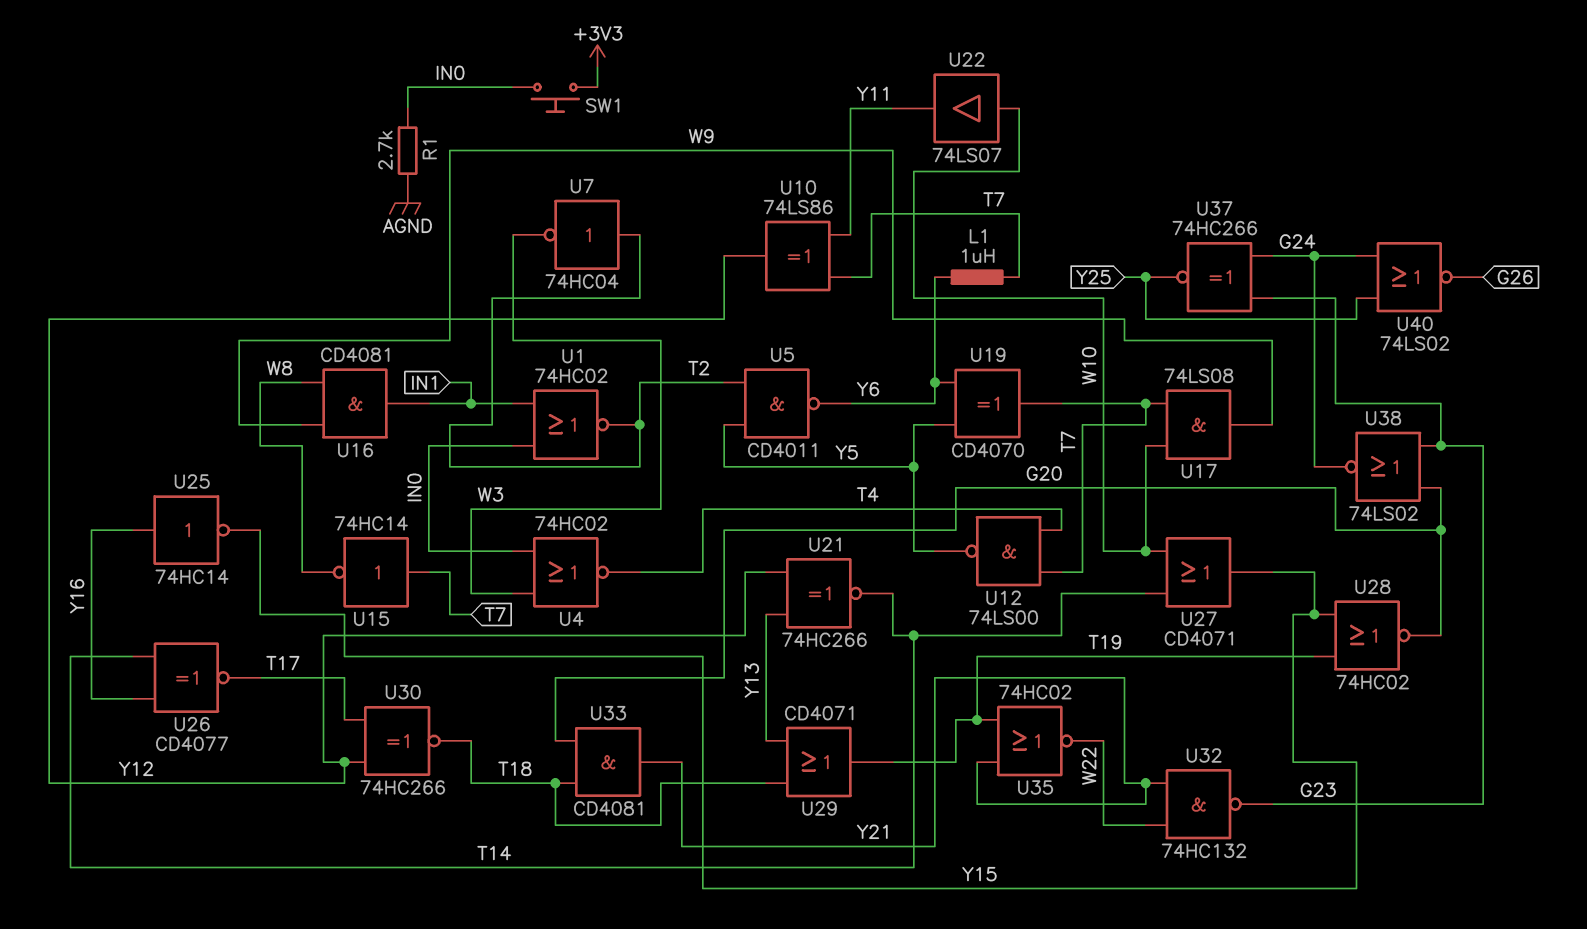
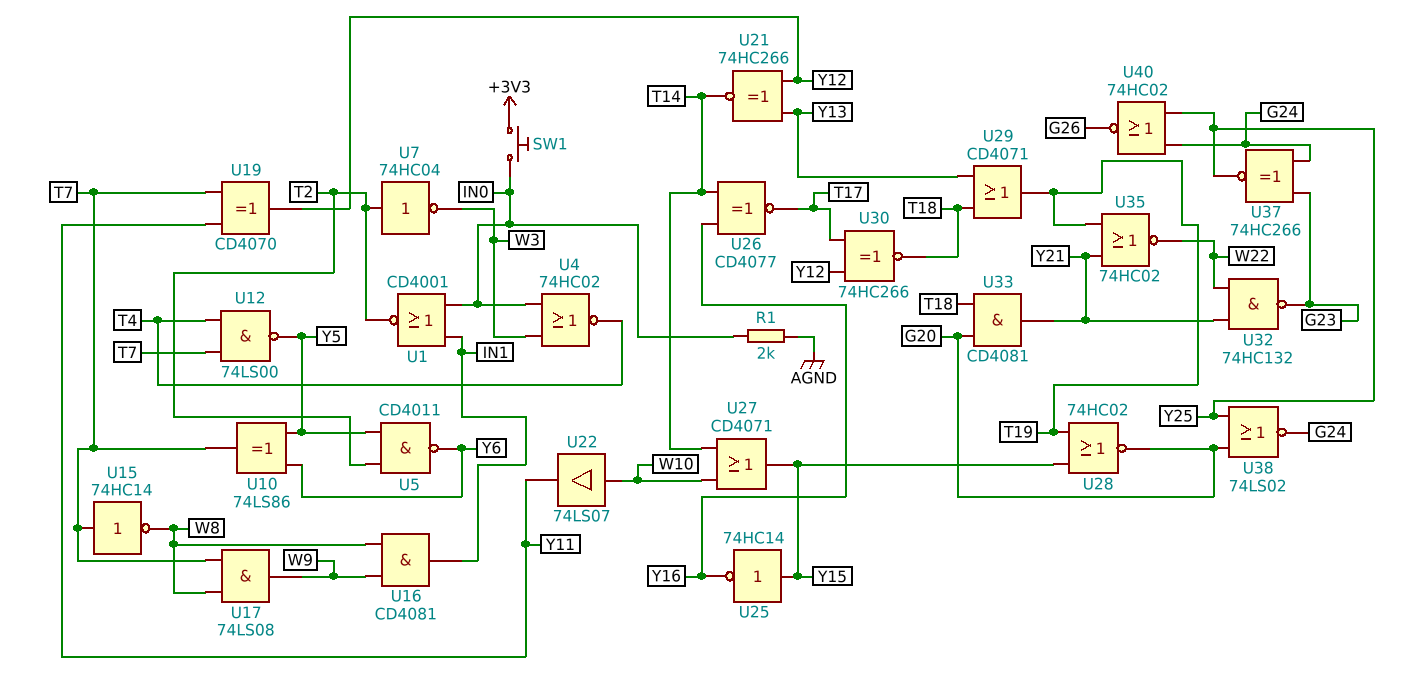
L1: 1uH (T7, Y6) -> none
R1: 2.7k (AGND, IN0) -> 2k (AGND, IN0)
U1: NOR 74HC02 (in IN0, in IN1, out T2) -> NOR CD4001 (in IN0, in IN1, out T2)
U10: XOR 74LS86 (in T7, in Y11, out Y12) -> XOR 74LS86 (in Y5, in Y6, out T7)
U17: AND 74LS08 (in T7, in W10, out W9) -> AND 74LS08 (in T7, in W8, out W9)
U19: XOR CD4070 (in Y5, in Y6, out T7) -> XOR CD4070 (in T7, in Y11, out Y12)
U25: NOT 74HC14 (in Y16, out Y15) -> NOT 74HC14 (in Y15, out Y16)
U38: NOR 74LS02 (in G20, in G23, out G24) -> NOR 74LS02 (in G20, in Y25, out G24)
U40: NOR 74LS02 (in G24, in Y25, out G26) -> NOR 74HC02 (in G24, in Y25, out G26)

